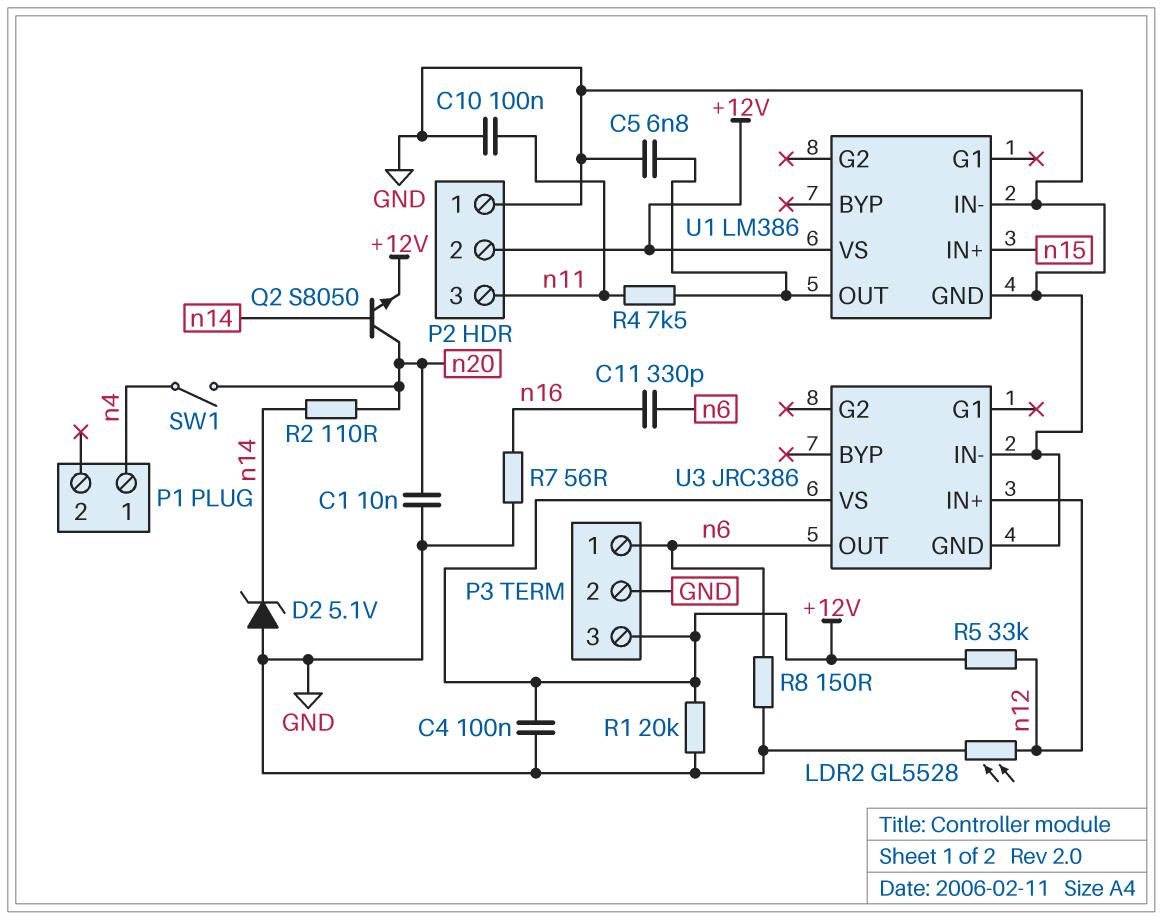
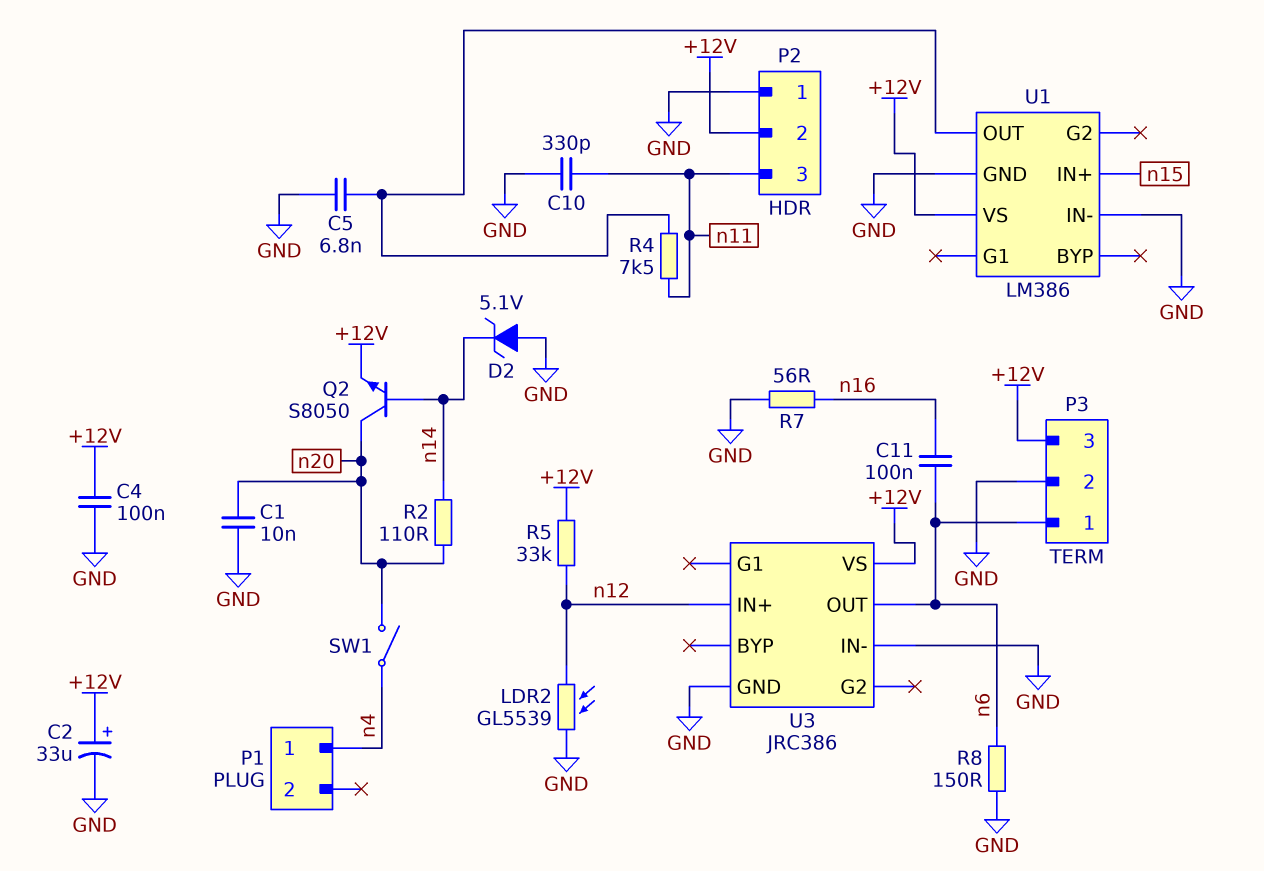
C2: none -> 33uF (plus +12V, minus GND)
C10: 100nF (GND, n11) -> 330pF (GND, n11)
C11: 330pF (n6, n16) -> 100nF (n6, n16)
LDR2: GL5528 (GND, n12) -> GL5539 (GND, n12)
R1: 20k (+12V, GND) -> none

